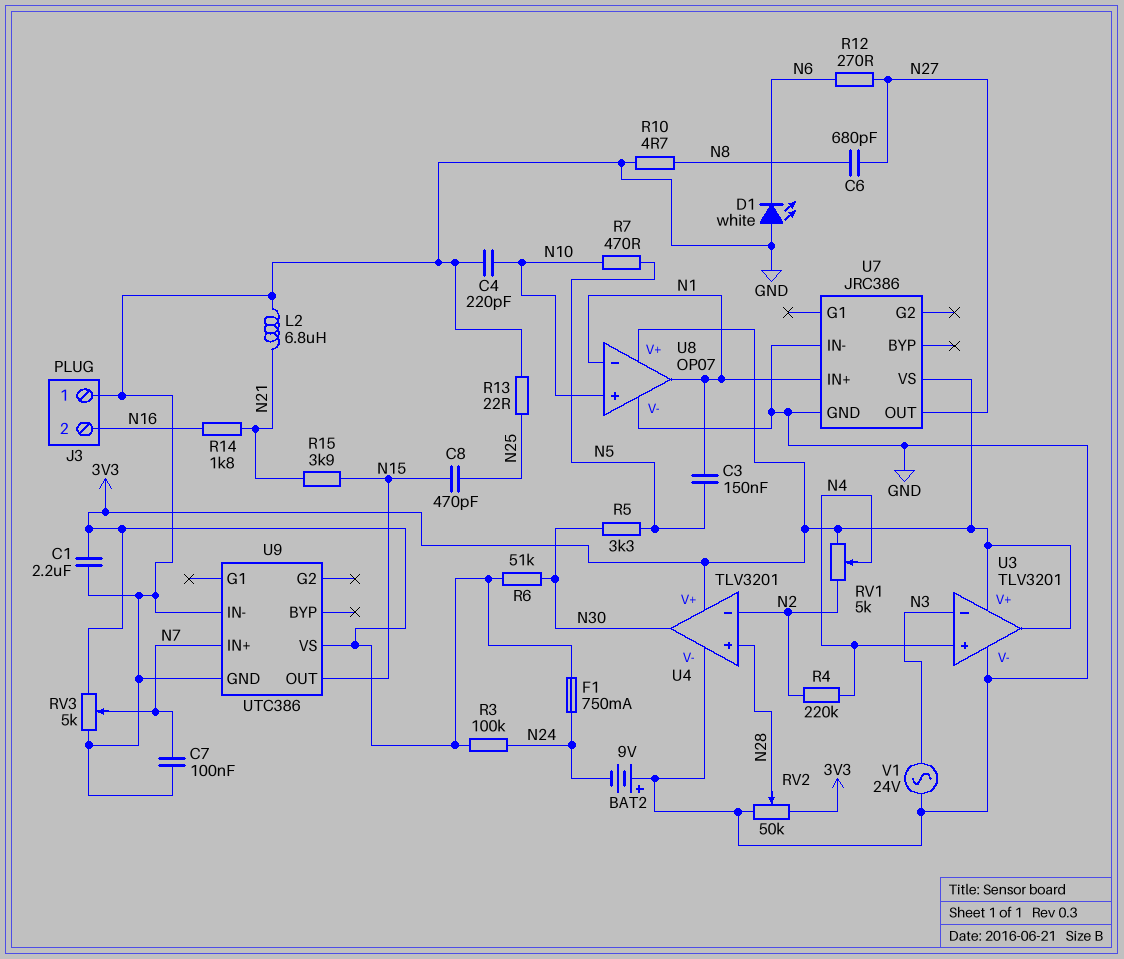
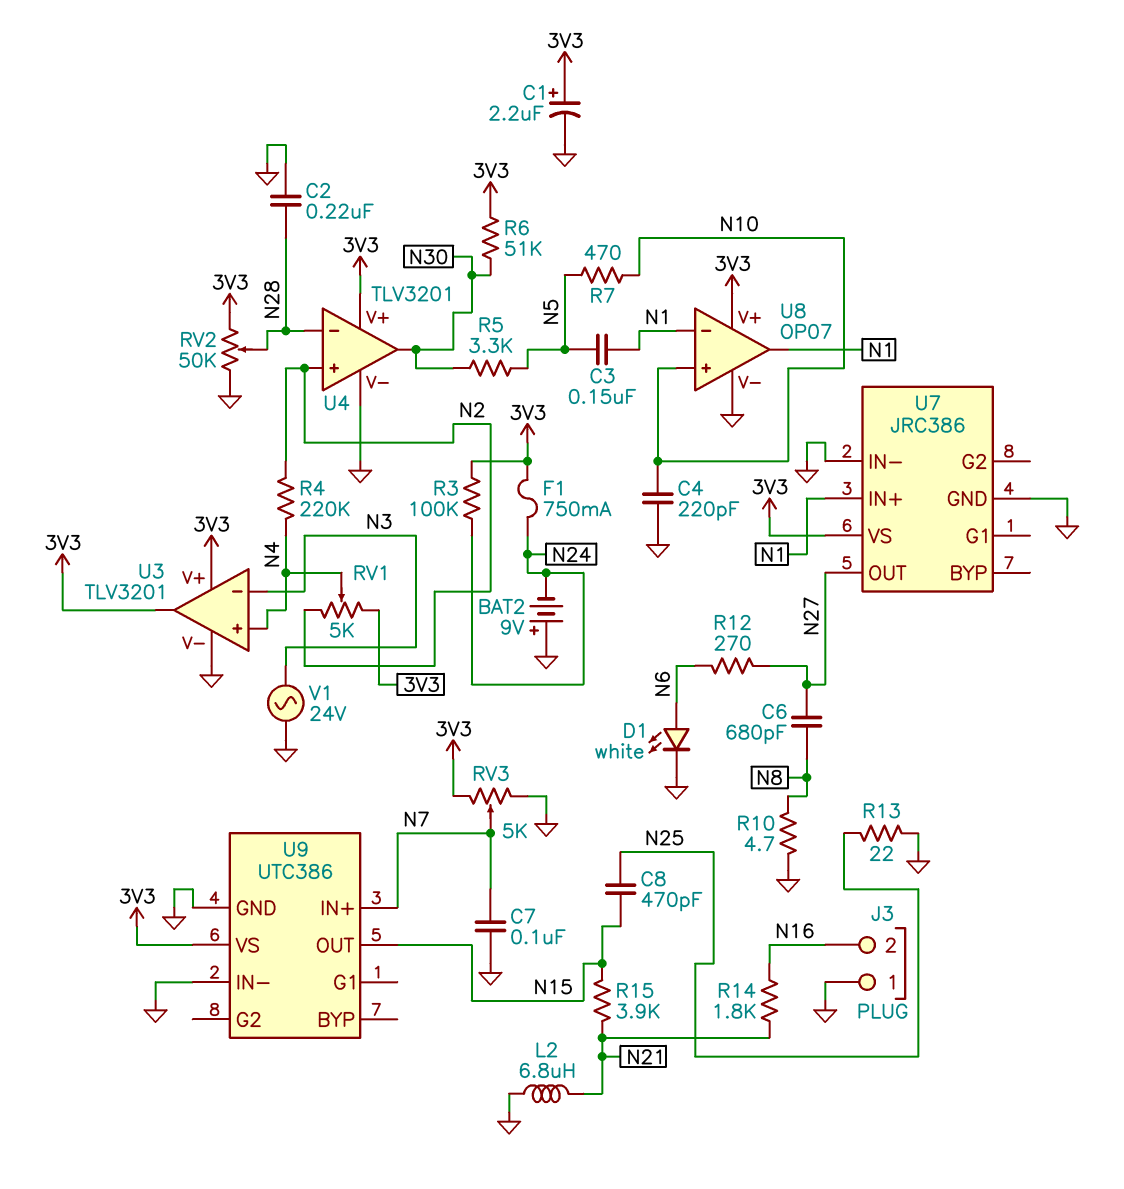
C1: 2.2uF (3V3, GND) -> 2.2uF (plus 3V3, minus GND)
C2: none -> 220nF (GND, N28)
D1: LED white (A GND, K N6) -> LED white (A N6, K GND)
U4 pin in+: N28 -> N2
U4 pin in-: N2 -> N28

